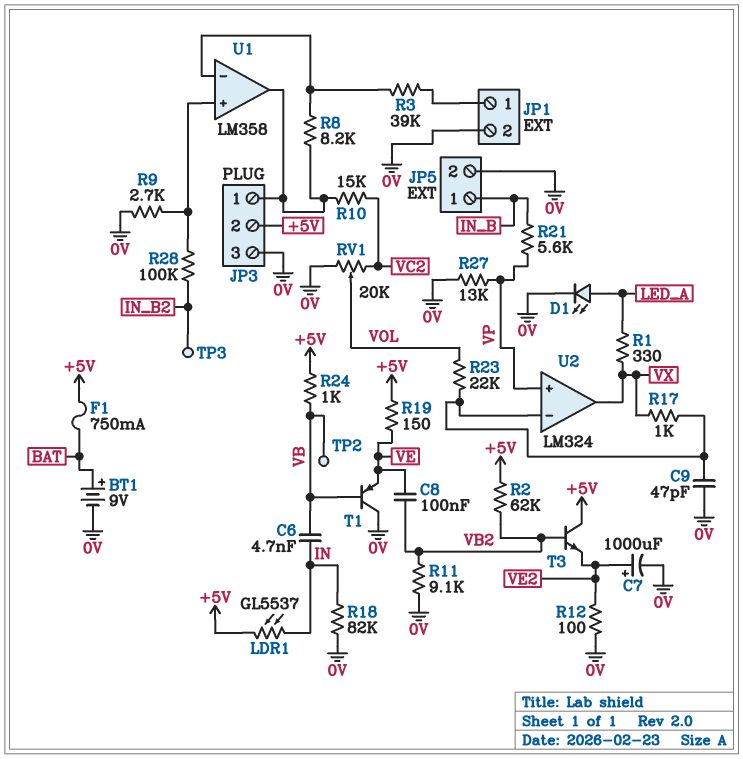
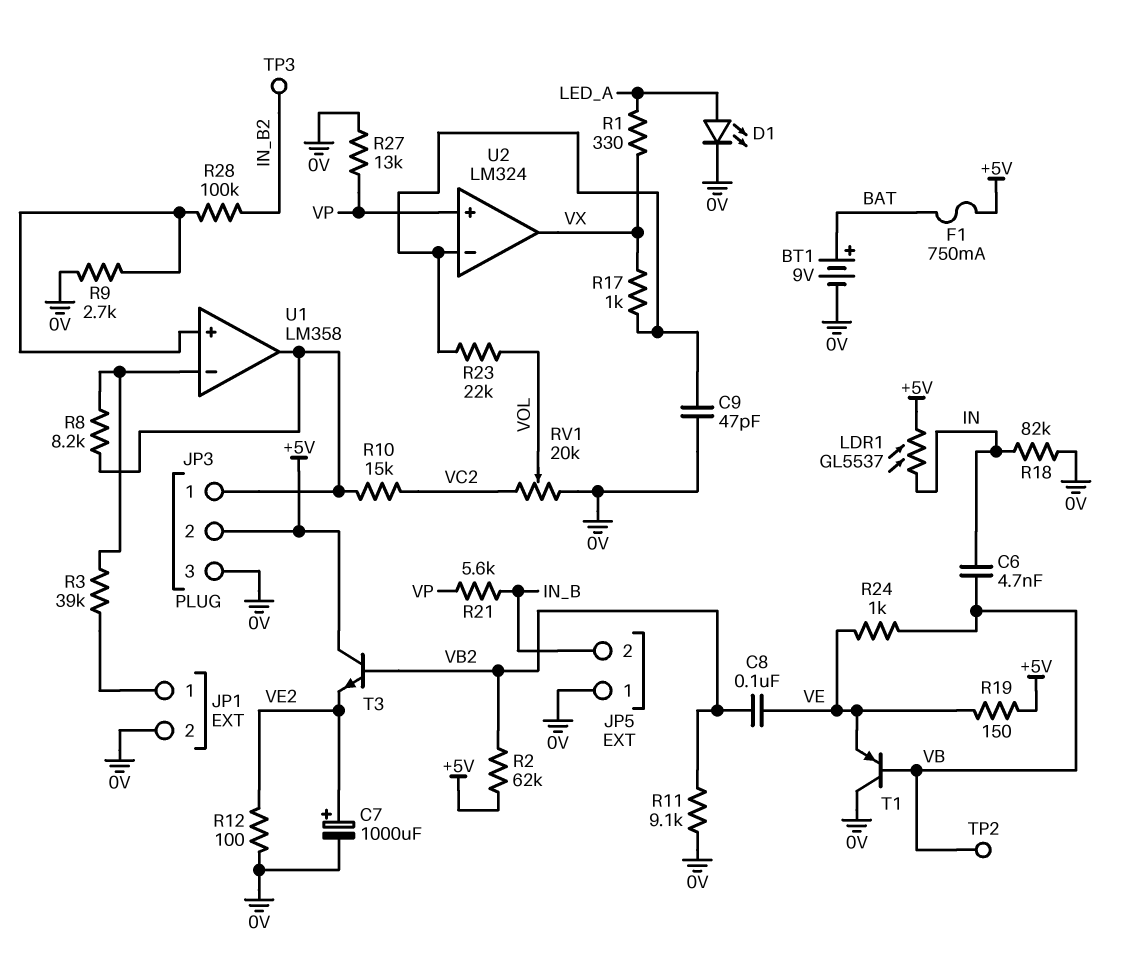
JP5 pin 1: IN_B -> 0V
JP5 pin 2: 0V -> IN_B
R24: 1k (+5V, VB) -> 1k (VB, VE)

